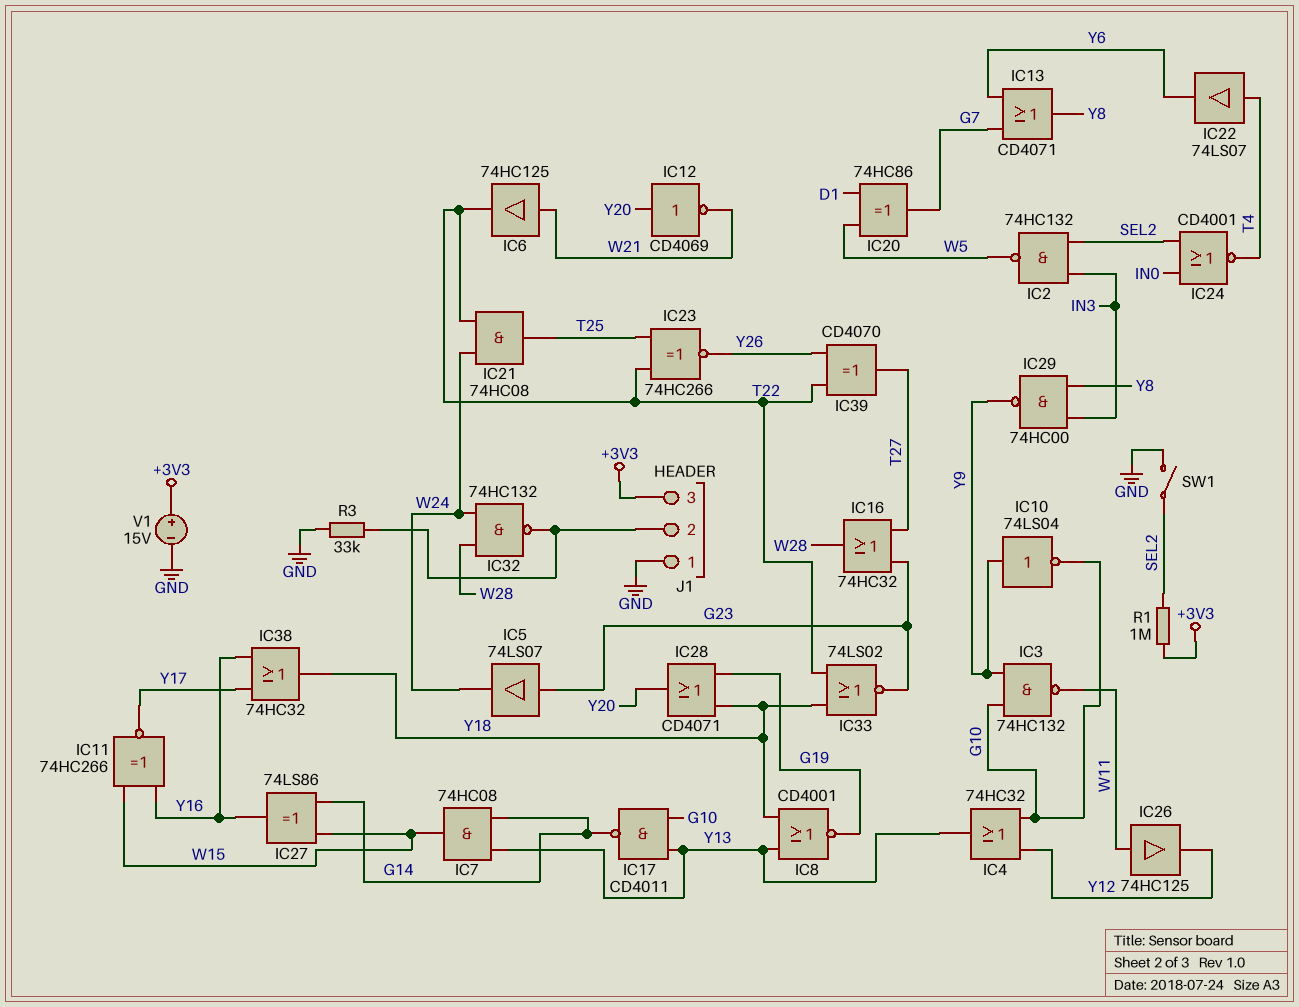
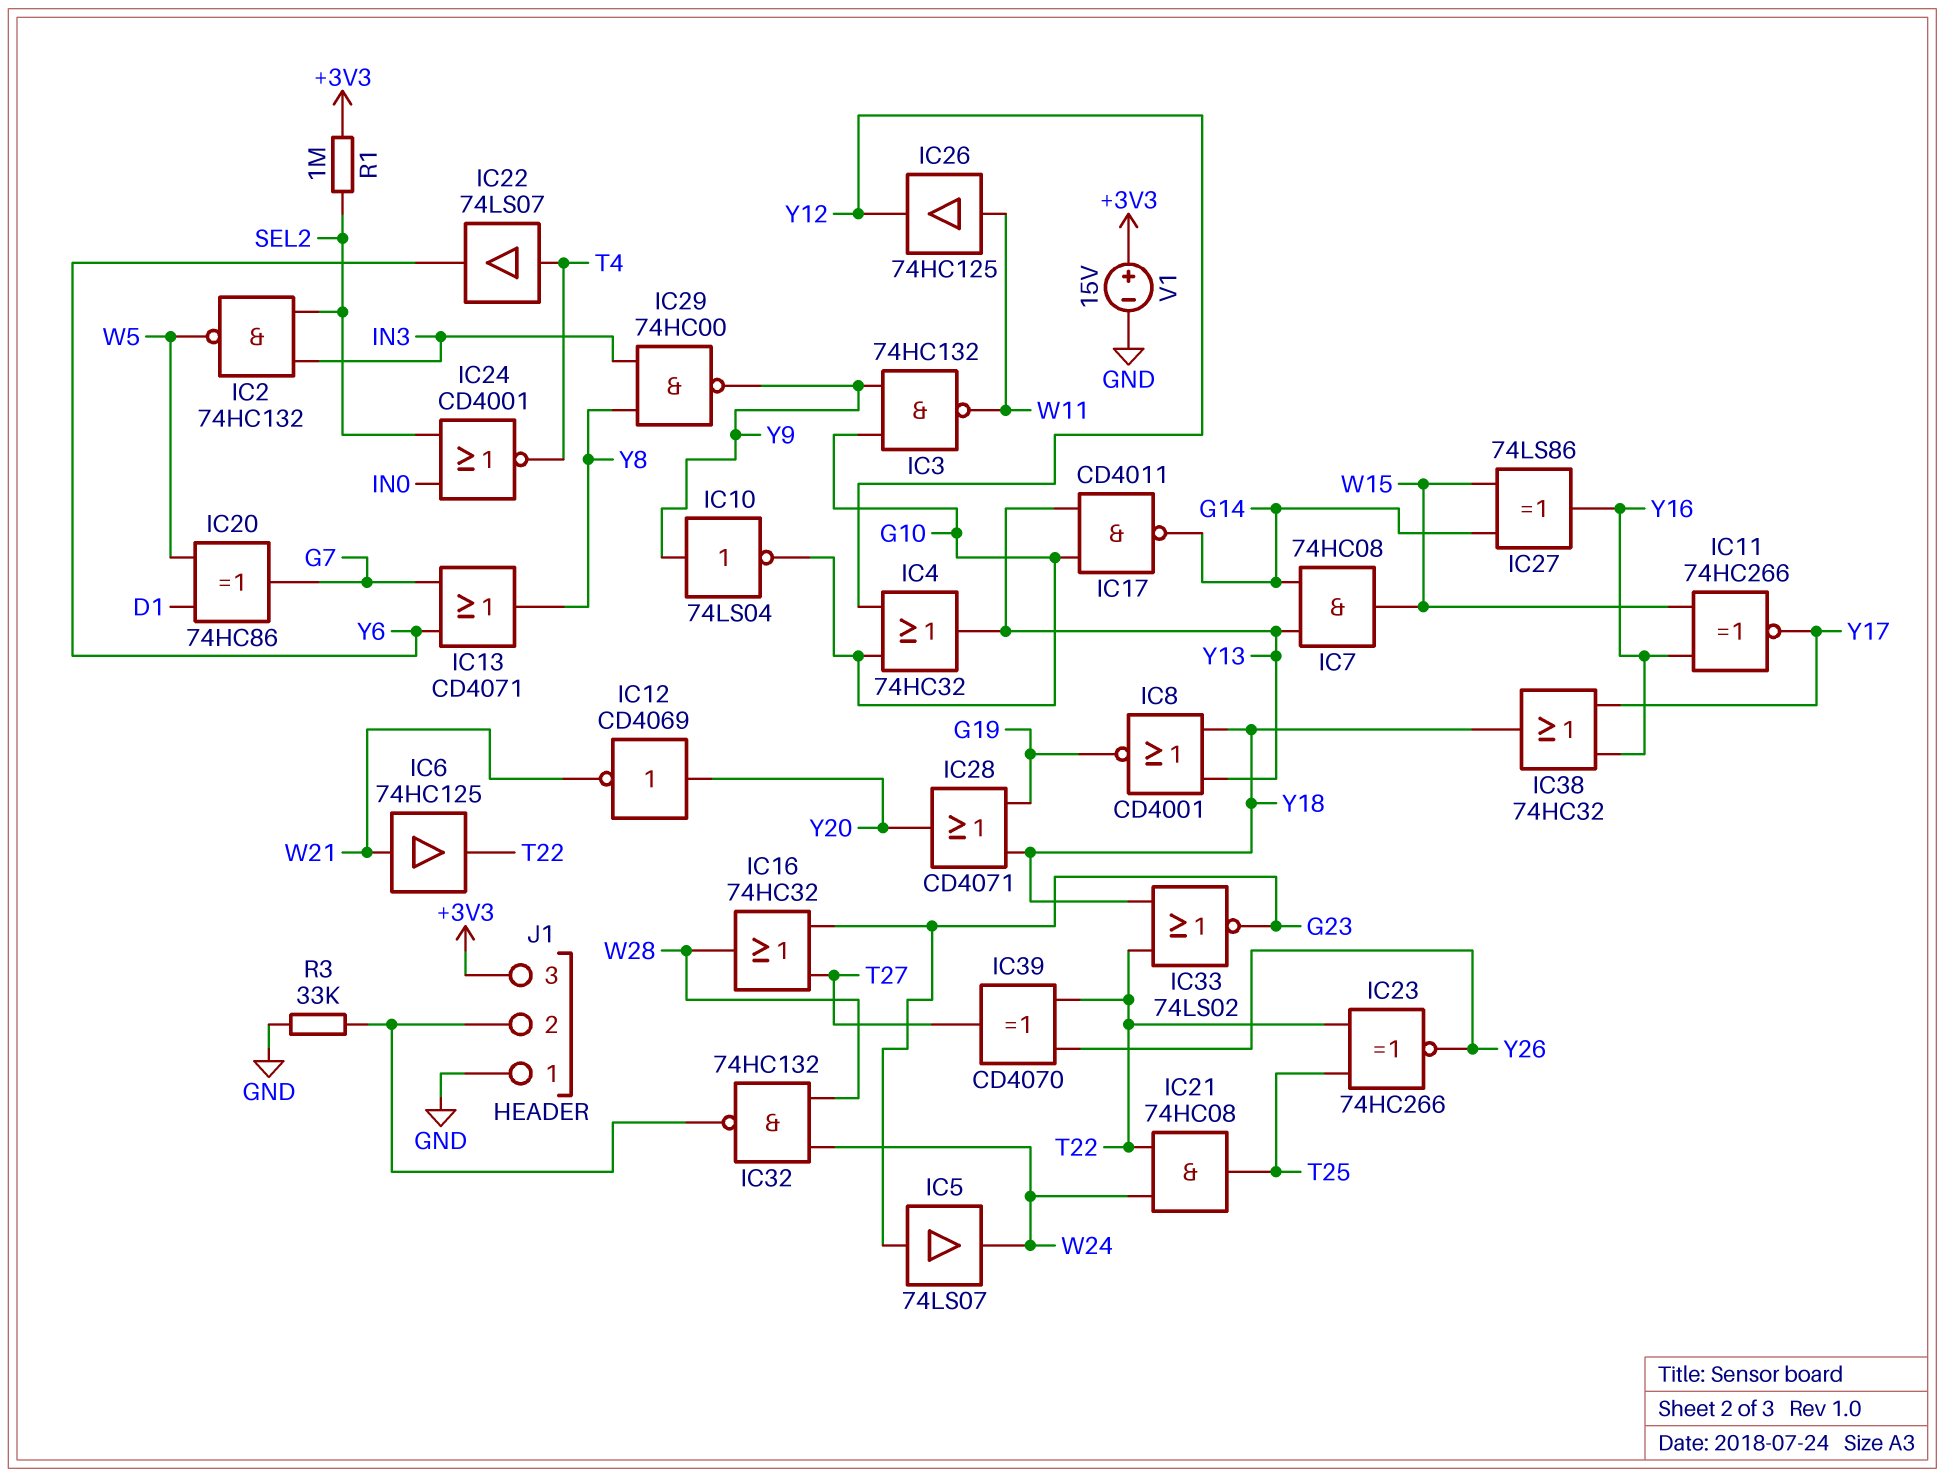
SW1: switch (GND, SEL2) -> none

